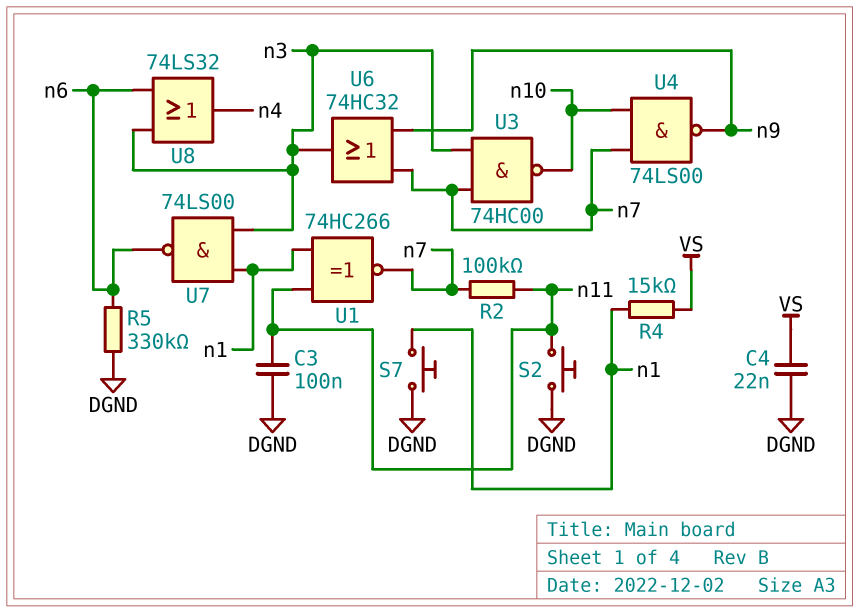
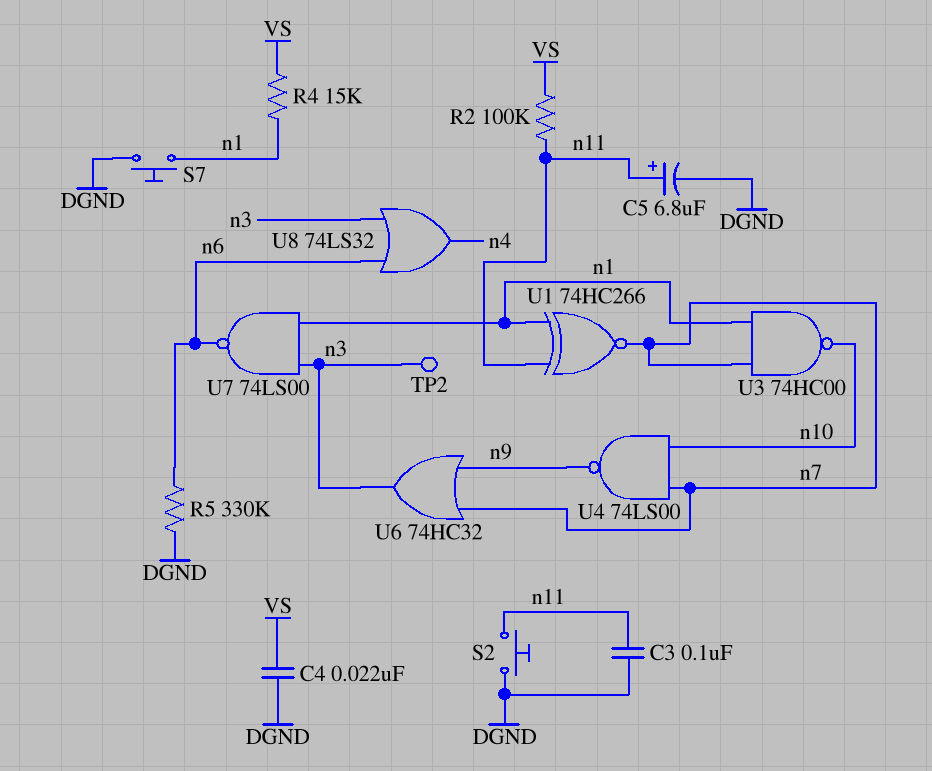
C5: none -> 6.8uF (plus n11, minus DGND)
R2: 100k (n7, n11) -> 100k (VS, n11)
TP2: none -> test point (n3)
U3: NAND 74HC00 (in n3, in n7, out n10) -> NAND 74HC00 (in n1, in n7, out n10)

